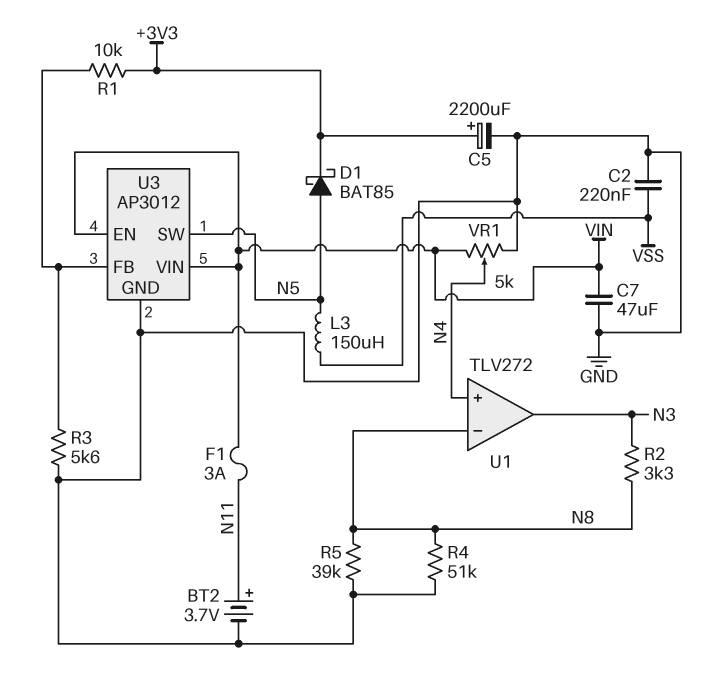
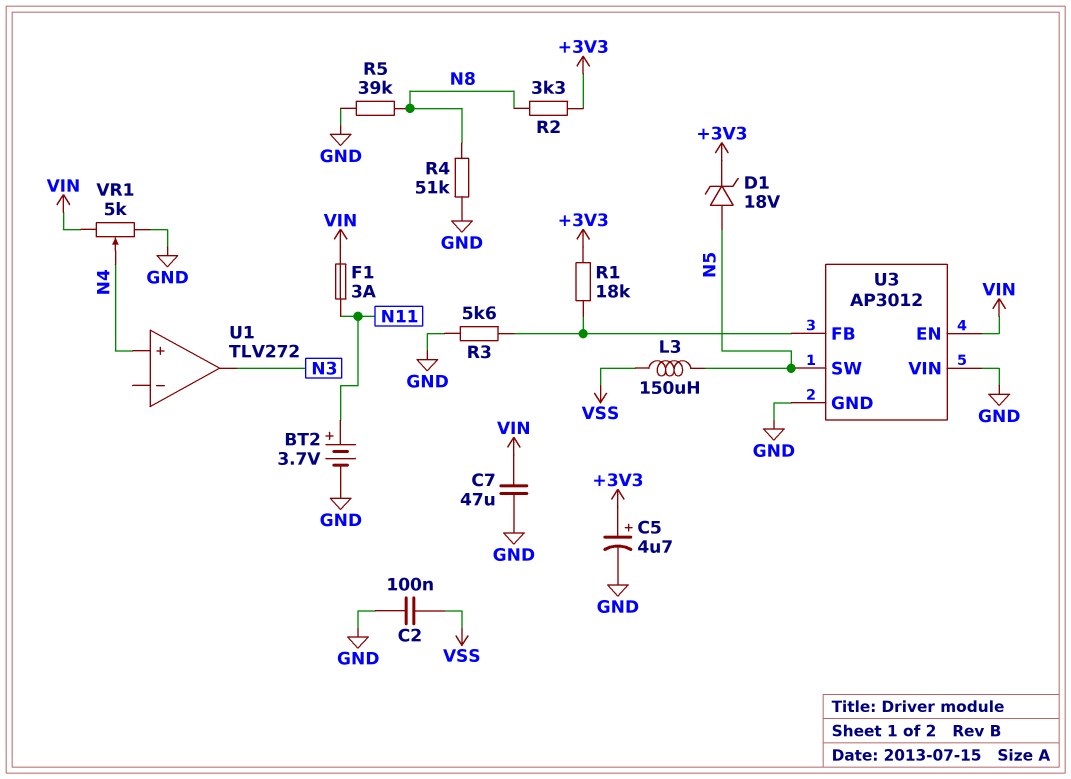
C2: 220nF (GND, VSS) -> 100nF (GND, VSS)
C5: 2200uF (plus +3V3, minus GND) -> 4.7uF (plus +3V3, minus GND)
D1: schottky BAT85 (A N5, K +3V3) -> zener 18V (A N5, K +3V3)
R1: 10k (+3V3, U3/FB) -> 18k (+3V3, U3/FB)
R2: 3.3k (N3, N8) -> 3.3k (+3V3, N8)
U1 pin in-: N8 -> none
U3 pin VIN: VIN -> GND

